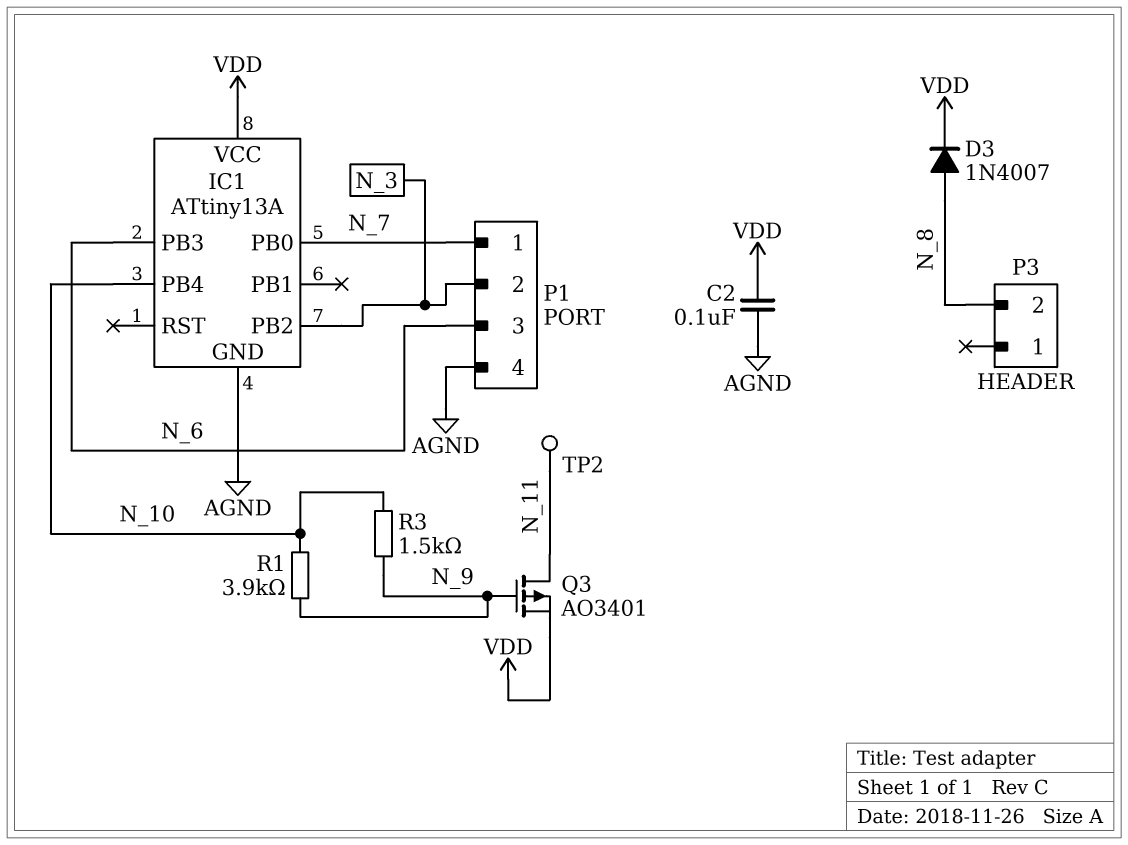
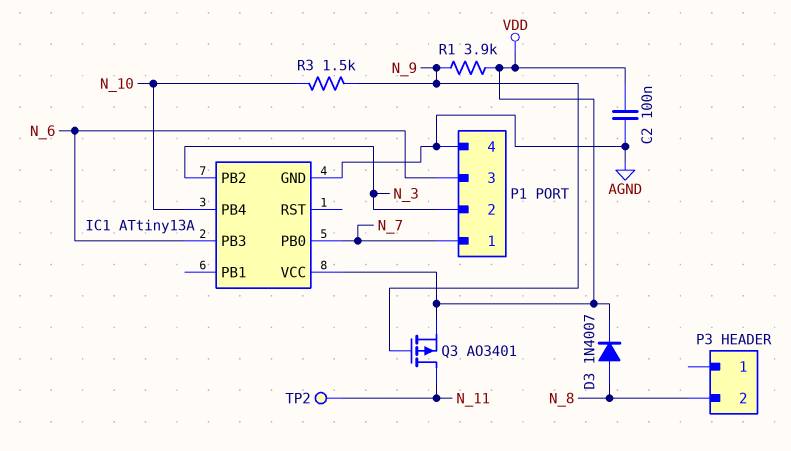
R1: 3.9k (N_9, N_10) -> 3.9k (N_9, VDD)

